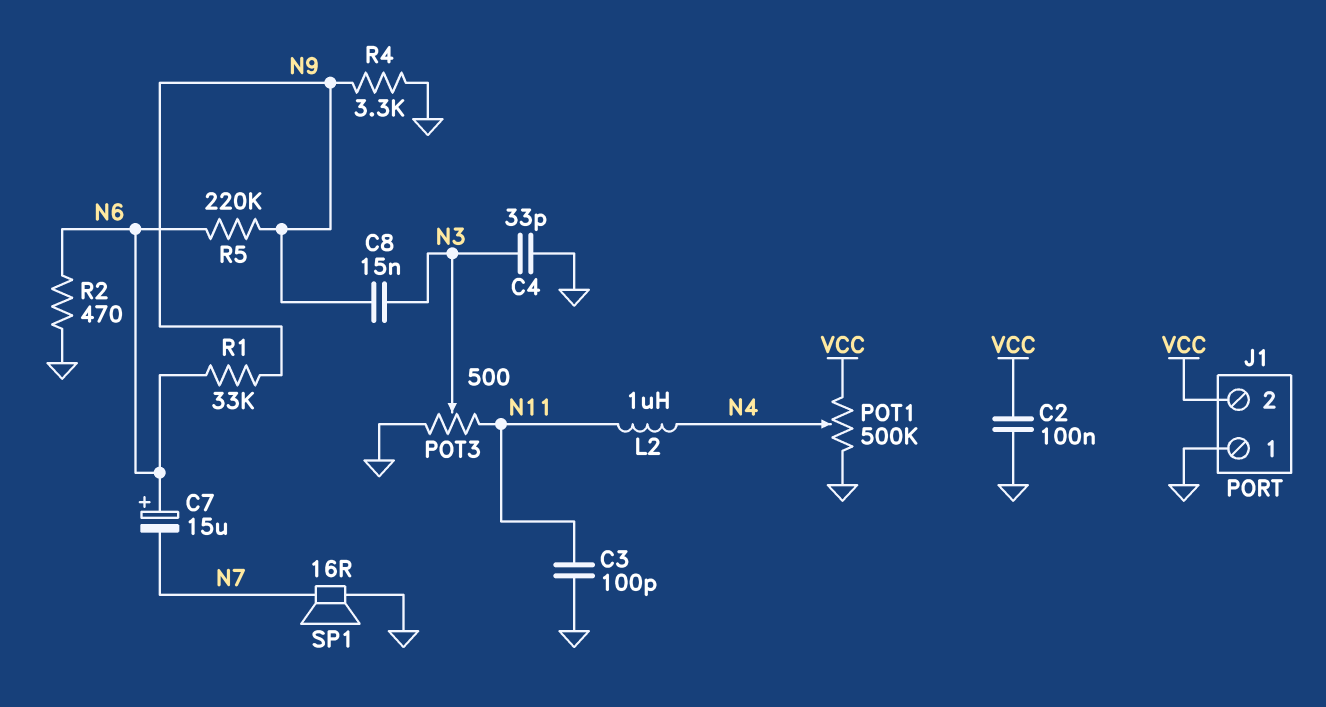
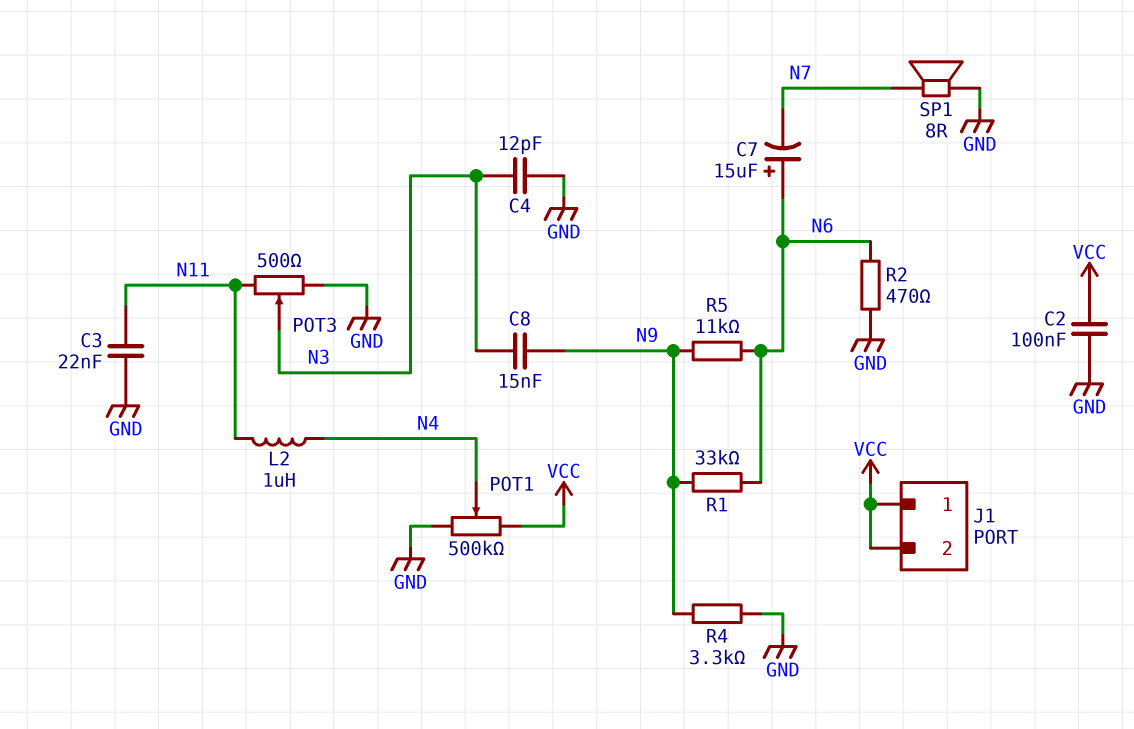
C3: 100pF (GND, N11) -> 22nF (GND, N11)
C4: 33pF (GND, N3) -> 12pF (GND, N3)
J1 pin 1: GND -> VCC
R5: 220k (N6, N9) -> 11k (N6, N9)
SP1: speaker 16R (GND, N7) -> speaker 8R (GND, N7)

